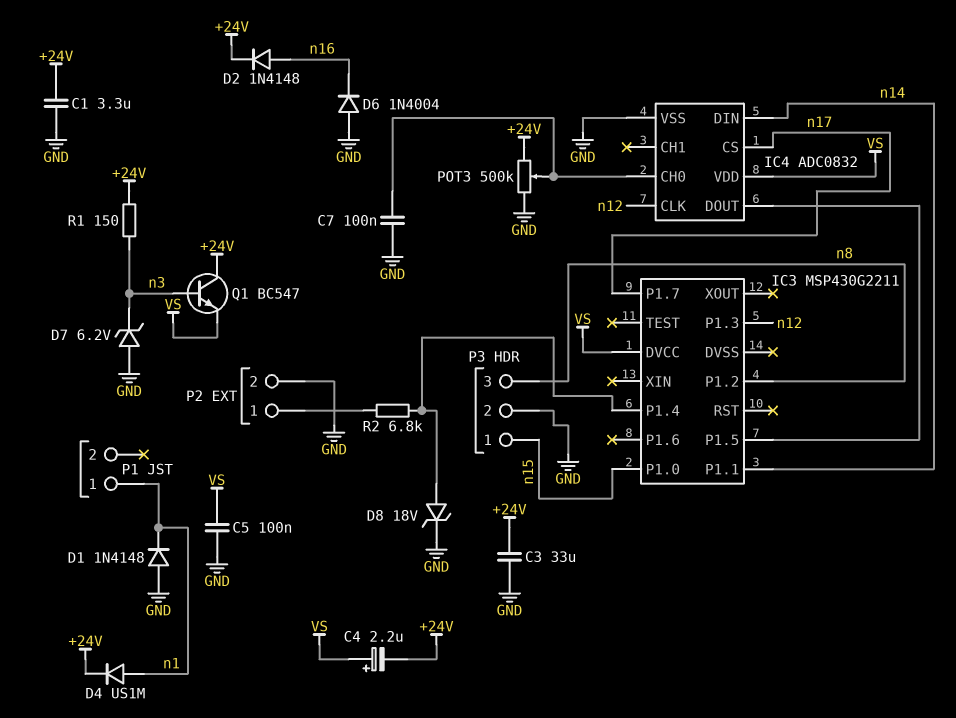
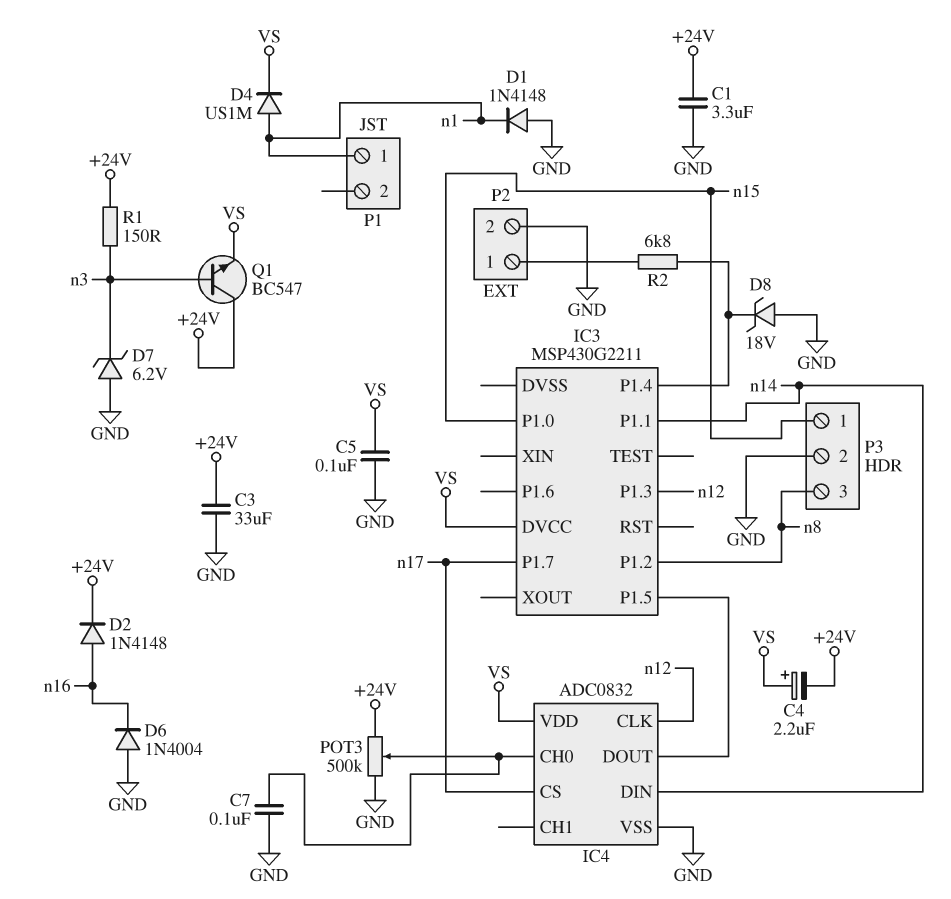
D4: diode US1M (A n1, K +24V) -> diode US1M (A n1, K VS)
D8: zener 18V (A IC3/P1.4, K GND) -> zener 18V (A GND, K IC3/P1.4)

